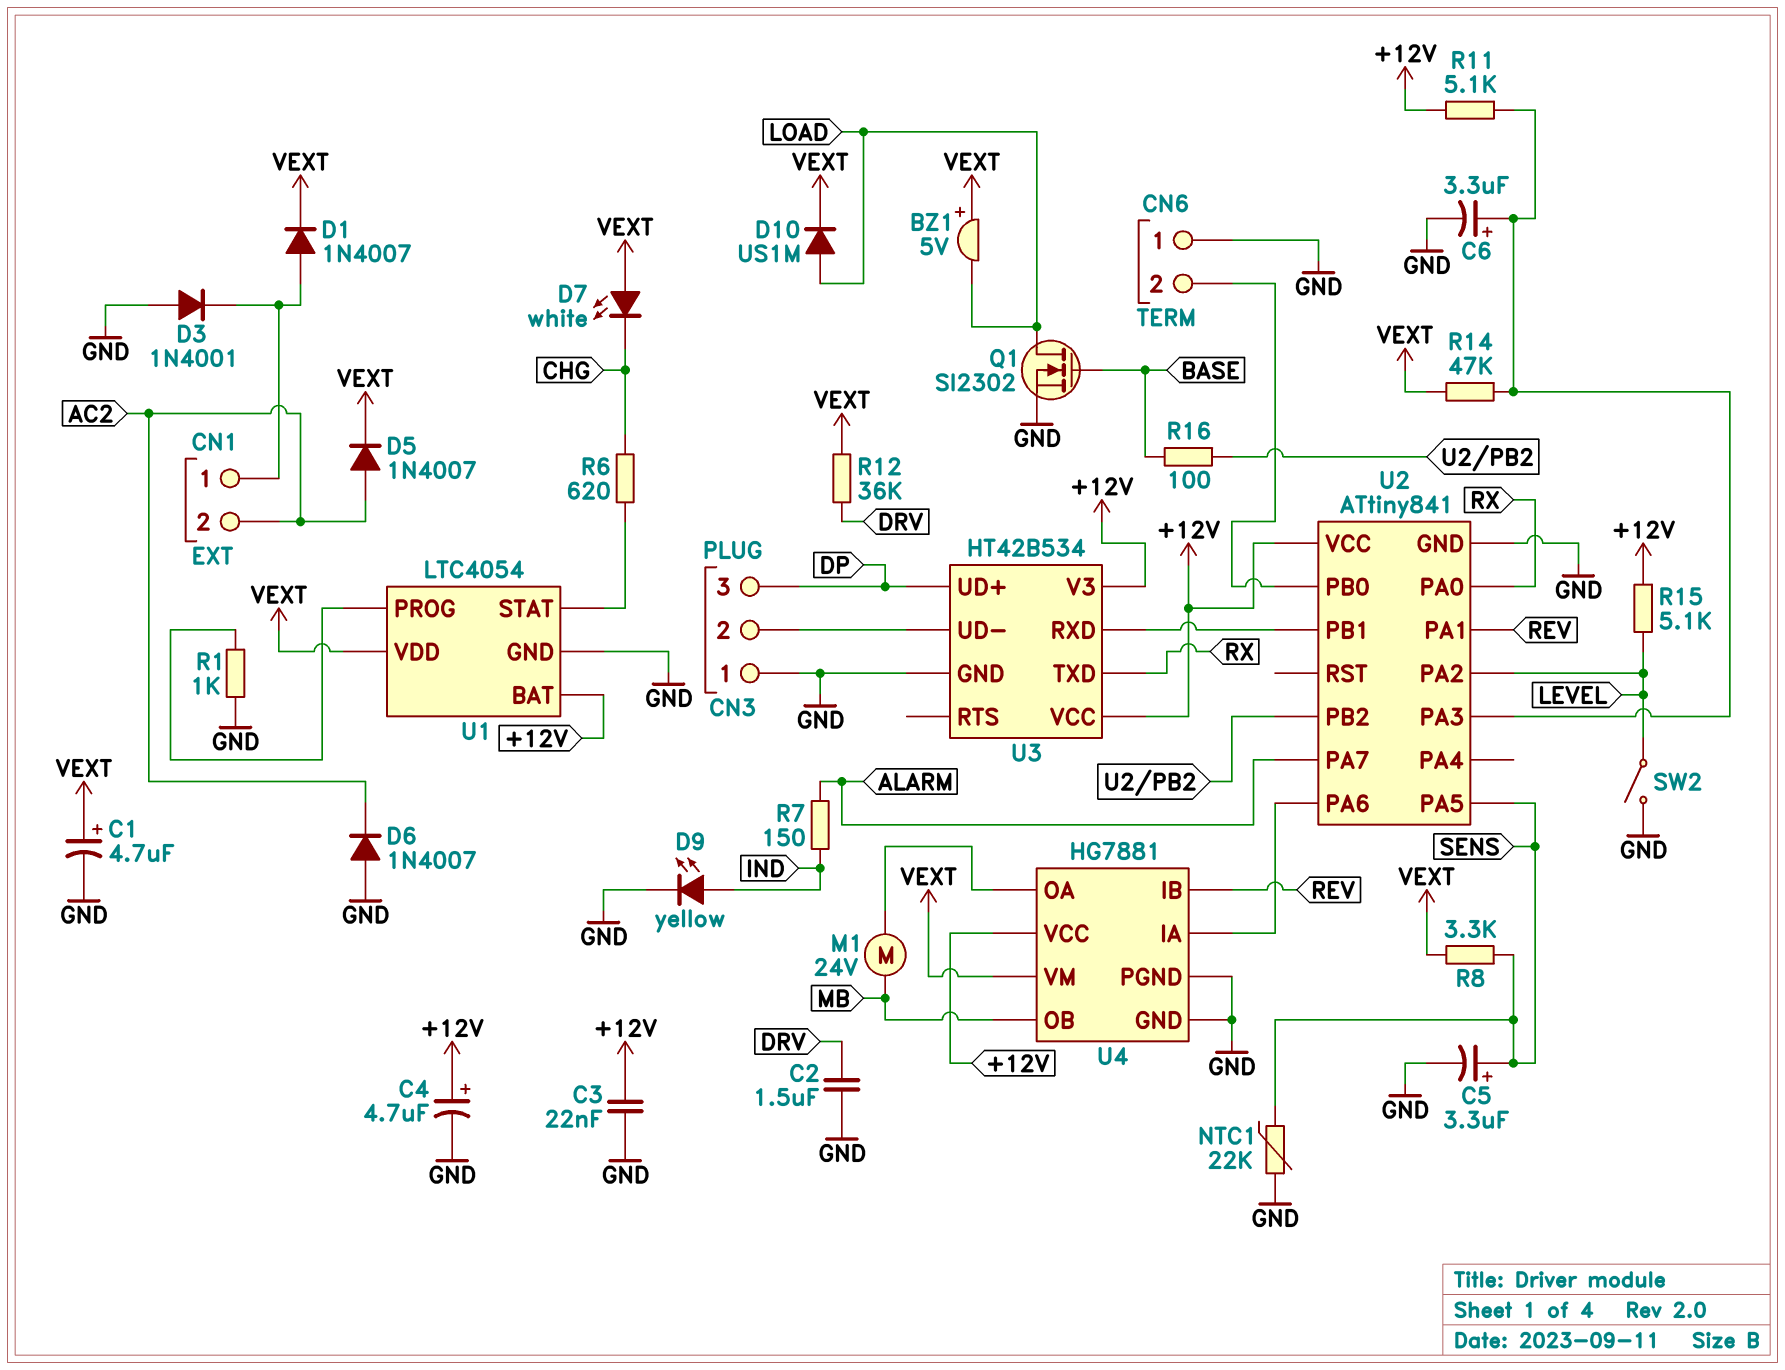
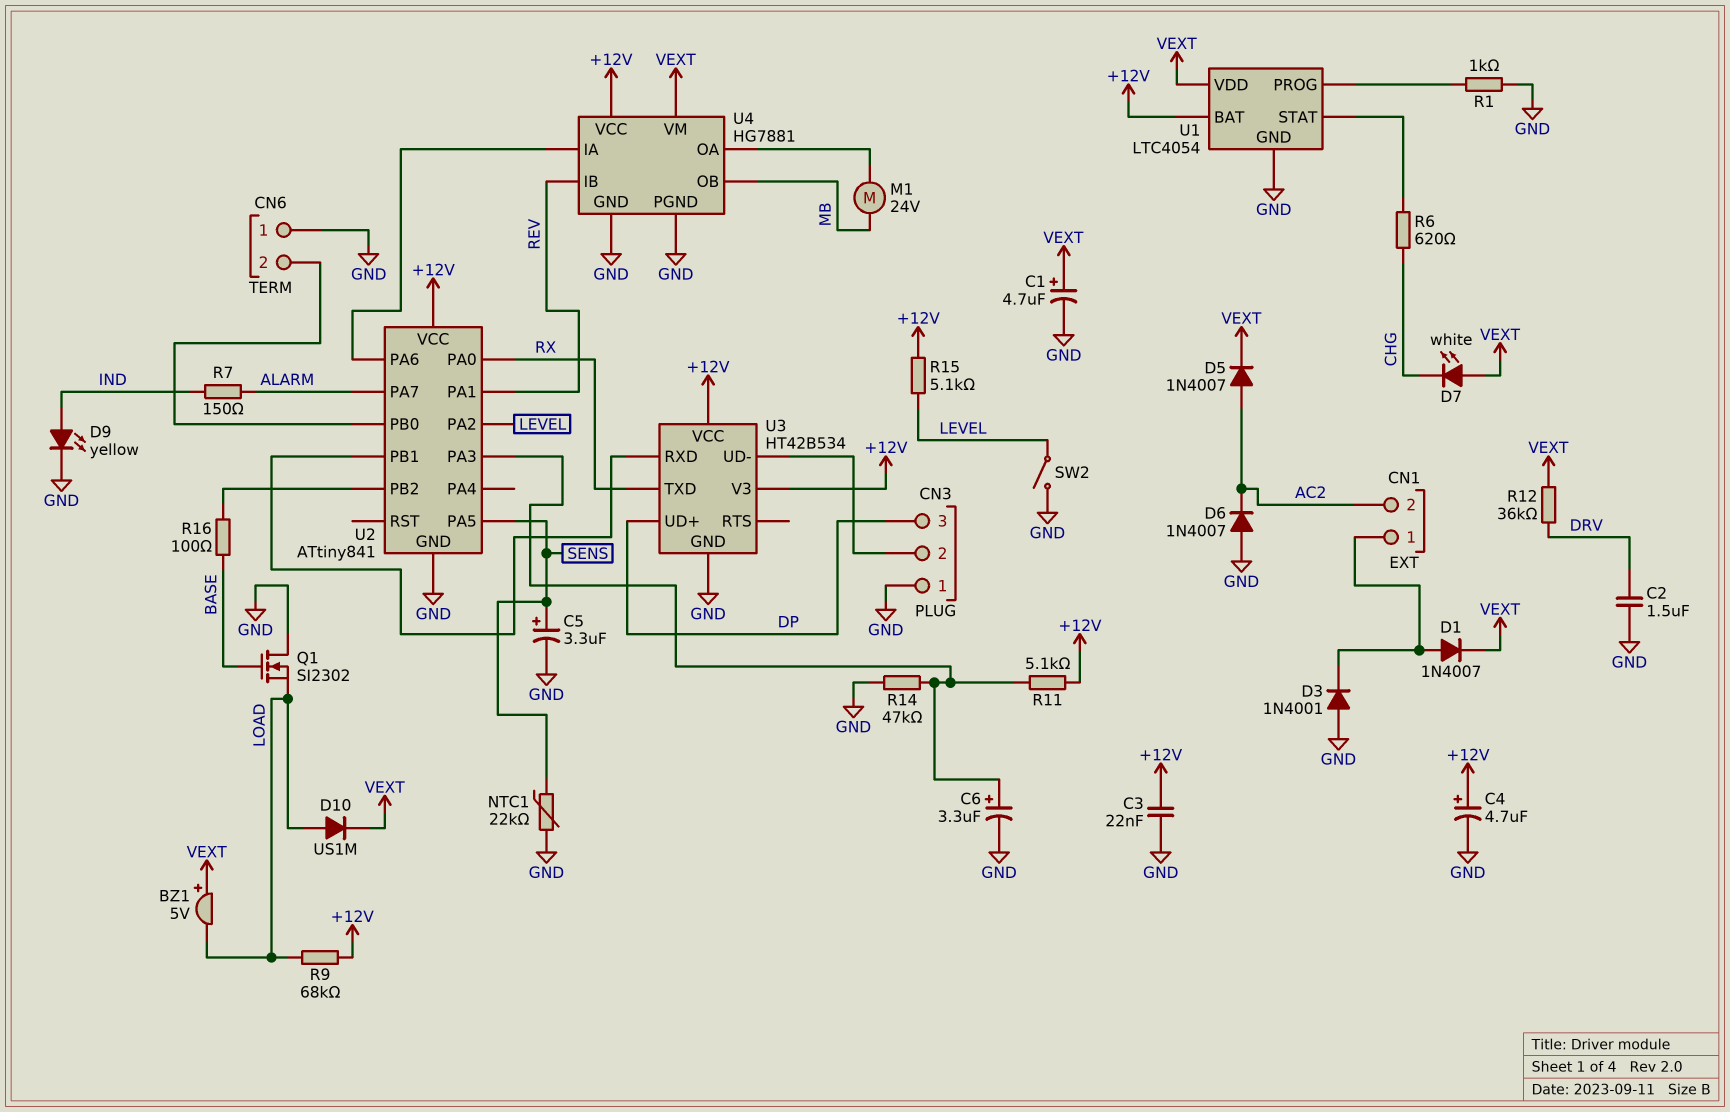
Q1: NMOS SI2302 (G BASE, D LOAD, S GND) -> NMOS SI2302 (G BASE, D GND, S LOAD)
R8: 3.3k (SENS, VEXT) -> none
R9: none -> 68k (+12V, LOAD)
R14: 47k (U2/PA3, VEXT) -> 47k (GND, U2/PA3)

